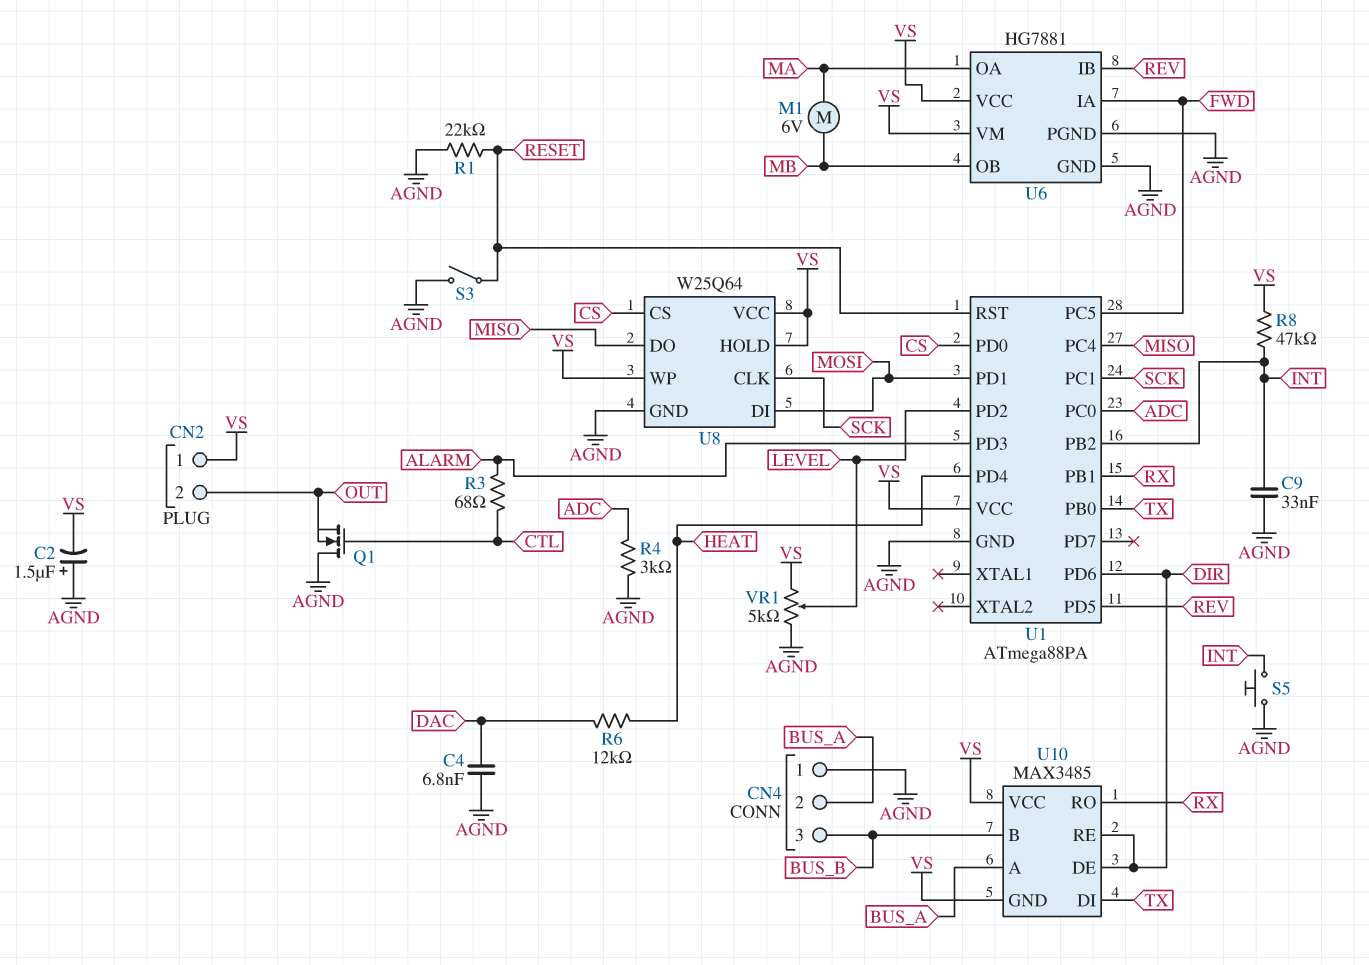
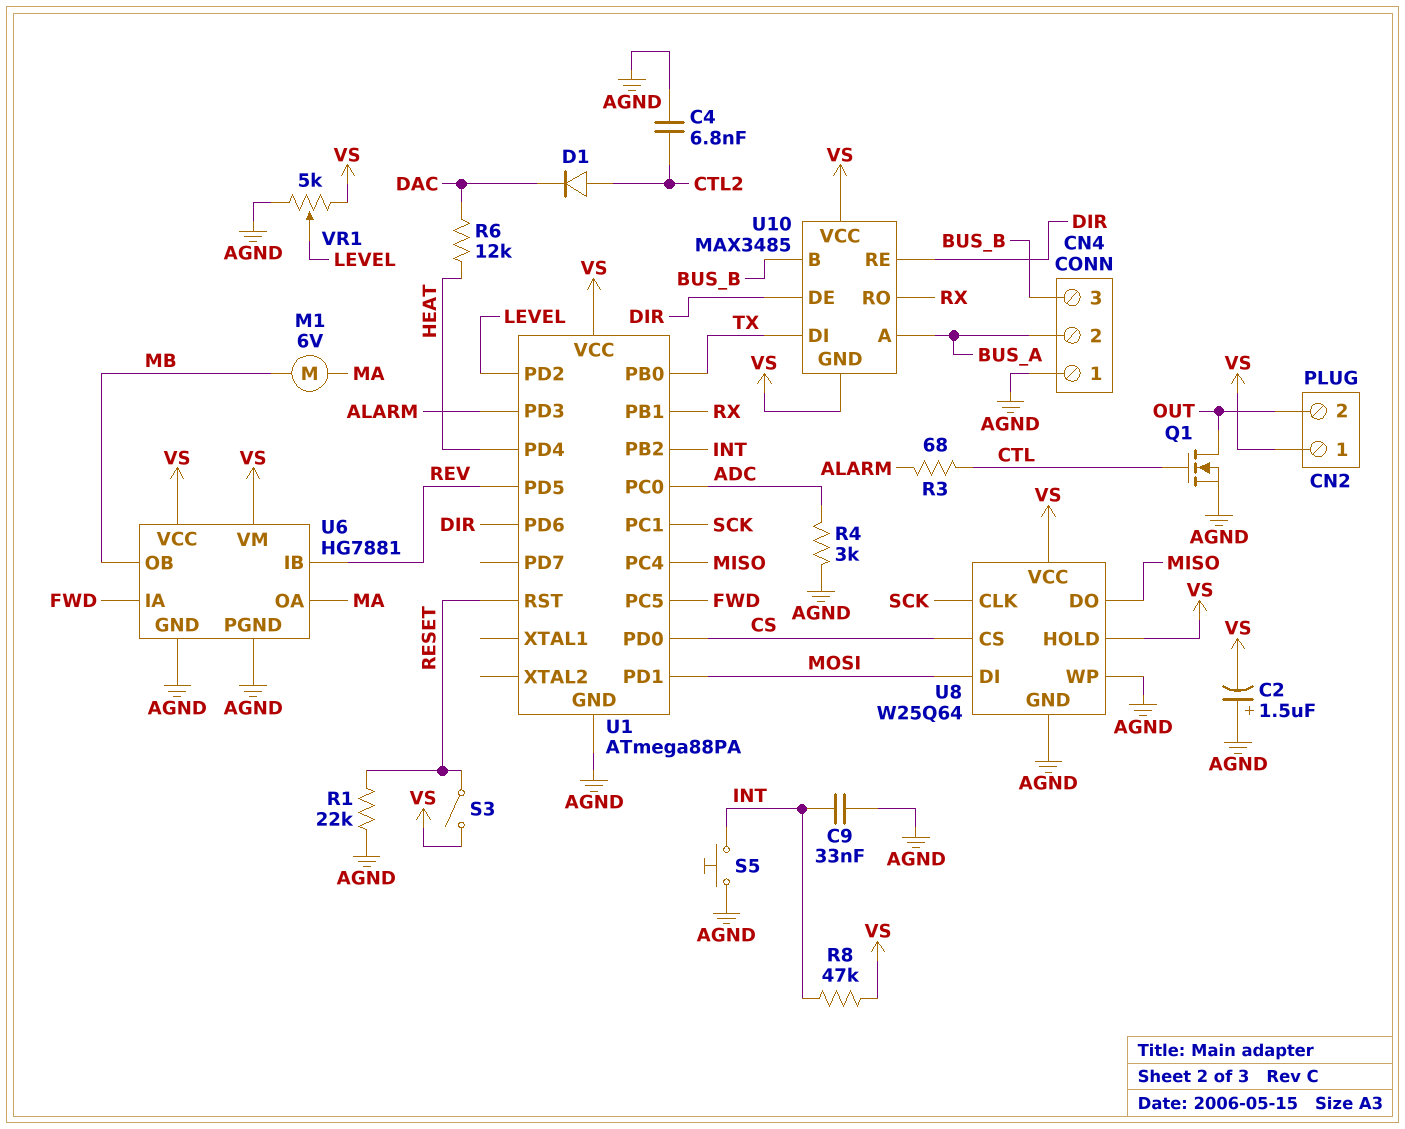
C4: 6.8nF (AGND, DAC) -> 6.8nF (AGND, CTL2)
D1: none -> diode (A CTL2, K DAC)
Q1: NMOS (G CTL, D AGND, S OUT) -> NMOS (G CTL, D OUT, S AGND)
S3: switch (AGND, RESET) -> switch (RESET, VS)
U8 pin WP: VS -> AGND

